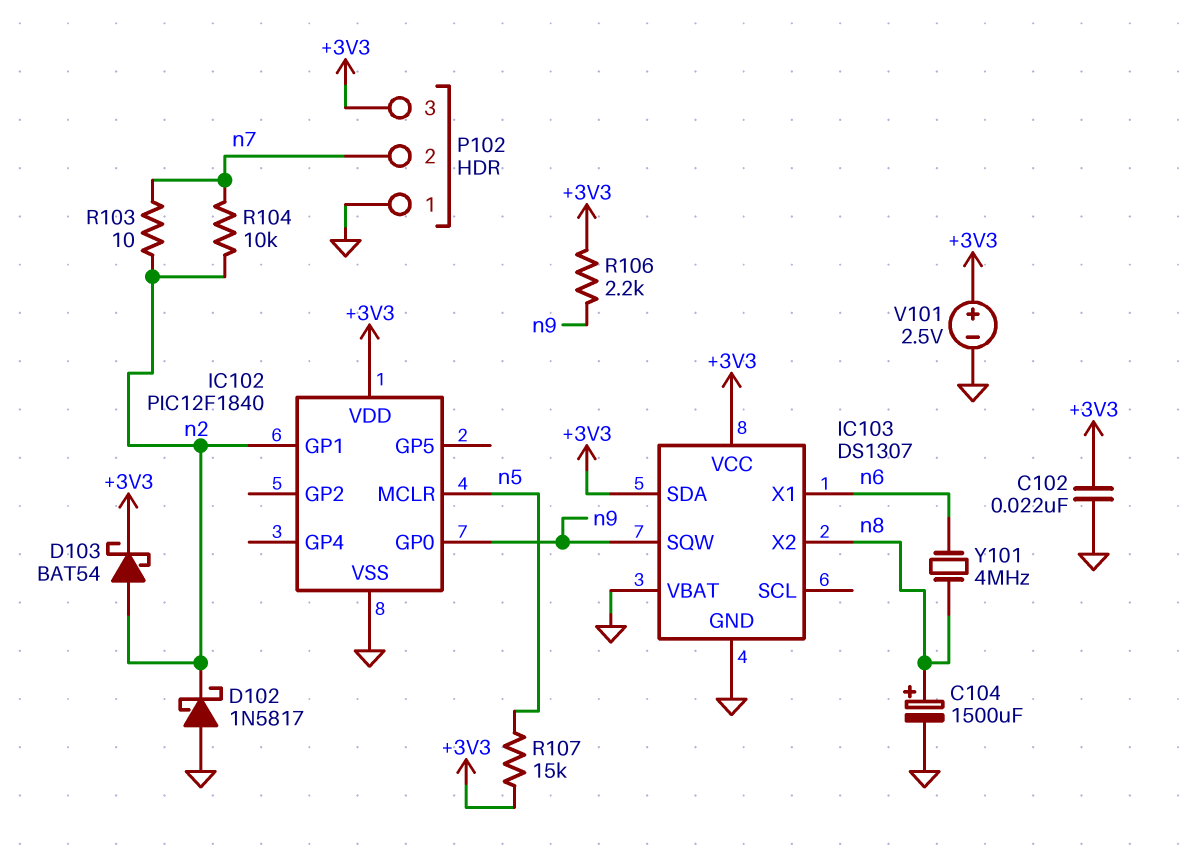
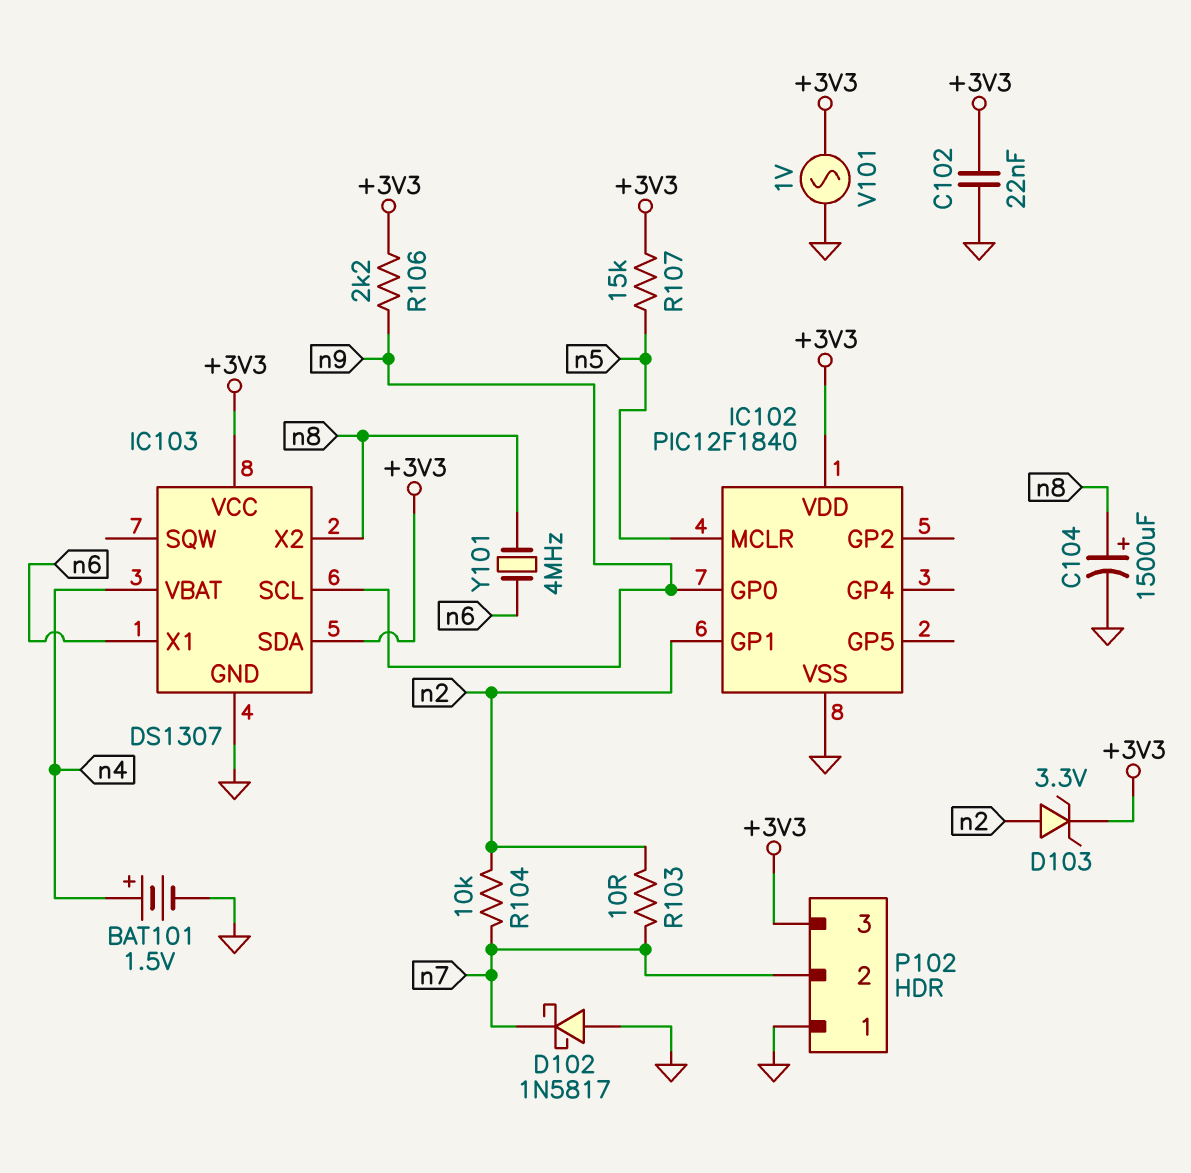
BAT101: none -> 1.5V (plus n4, minus GND)
D102: schottky 1N5817 (A GND, K n2) -> schottky 1N5817 (A GND, K n7)
D103: schottky BAT54 (A n2, K +3V3) -> zener 3.3V (A n2, K +3V3)
IC103 pin SCL: none -> n9
IC103 pin SQW: n9 -> none
IC103 pin VBAT: GND -> n4
V101: 2.5V (plus +3V3, minus GND) -> AC 1V (+3V3, GND)

